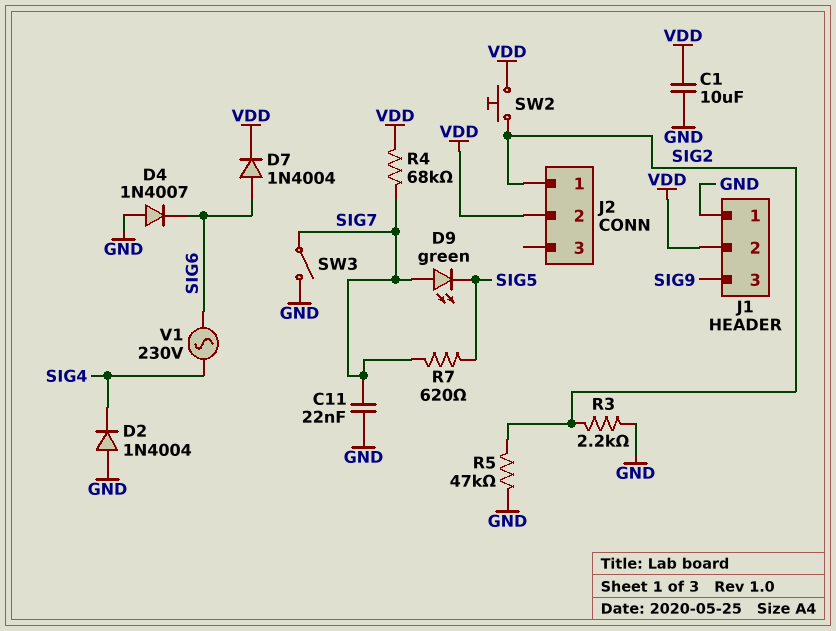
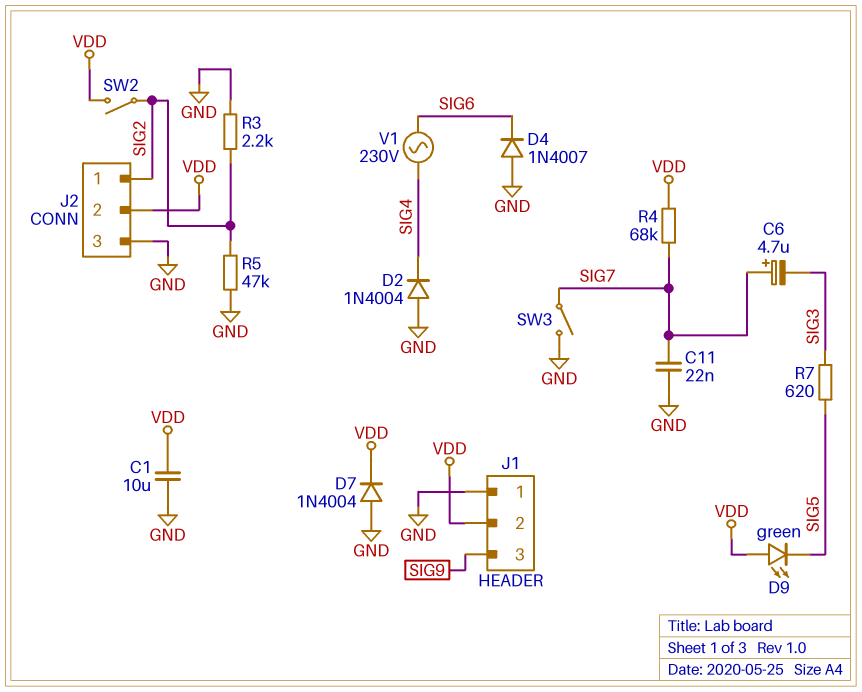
C6: none -> 4.7uF (plus SIG7, minus SIG3)
D7: diode 1N4004 (A SIG6, K VDD) -> diode 1N4004 (A GND, K VDD)
D9: LED green (A SIG7, K SIG5) -> LED green (A VDD, K SIG5)
J2 pin 3: none -> GND
R7: 620 (SIG5, SIG7) -> 620 (SIG3, SIG5)
SW2: button (SIG2, VDD) -> switch (SIG2, VDD)

